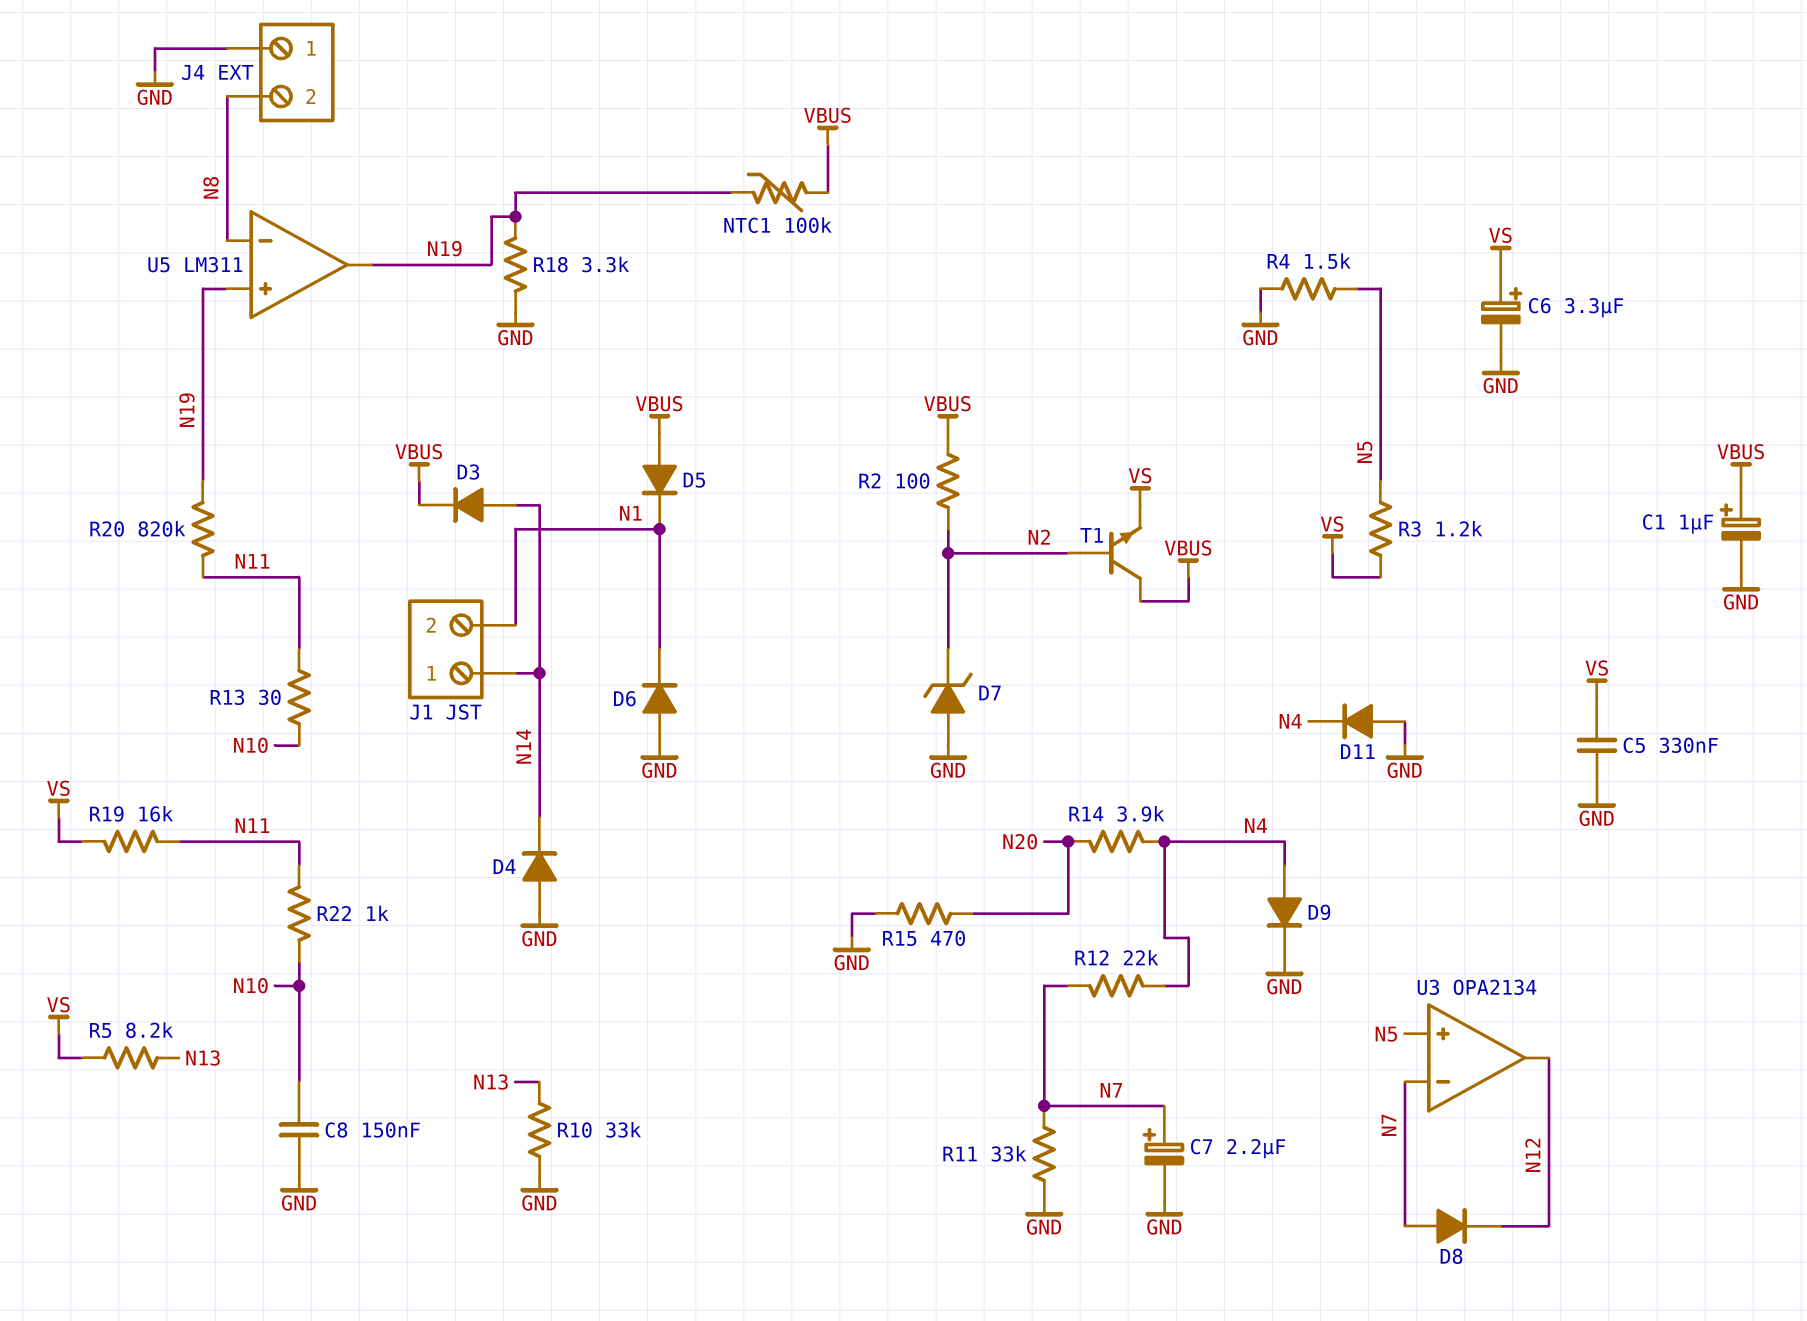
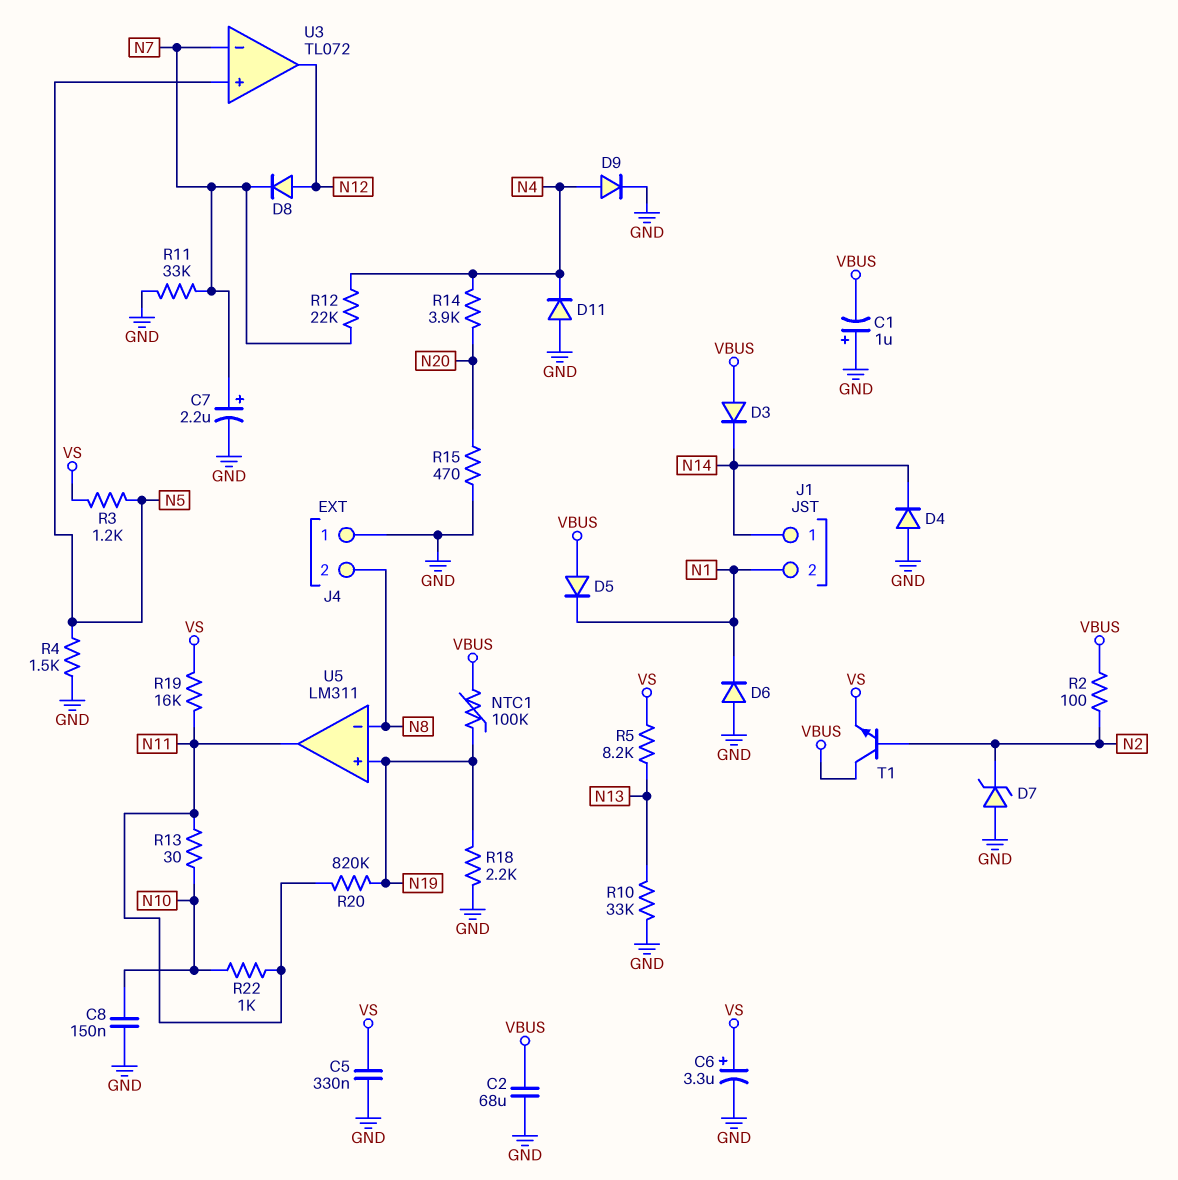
C1: 1uF (plus VBUS, minus GND) -> 1uF (plus GND, minus VBUS)
C2: none -> 68uF (GND, VBUS)
D3: diode (A N14, K VBUS) -> diode (A VBUS, K N14)
D8: diode (A N7, K N12) -> diode (A N12, K N7)
R18: 3.3k (GND, N19) -> 2.2k (GND, N19)
U3: OPA2134 -> TL072
U5 pin out: N19 -> N11

